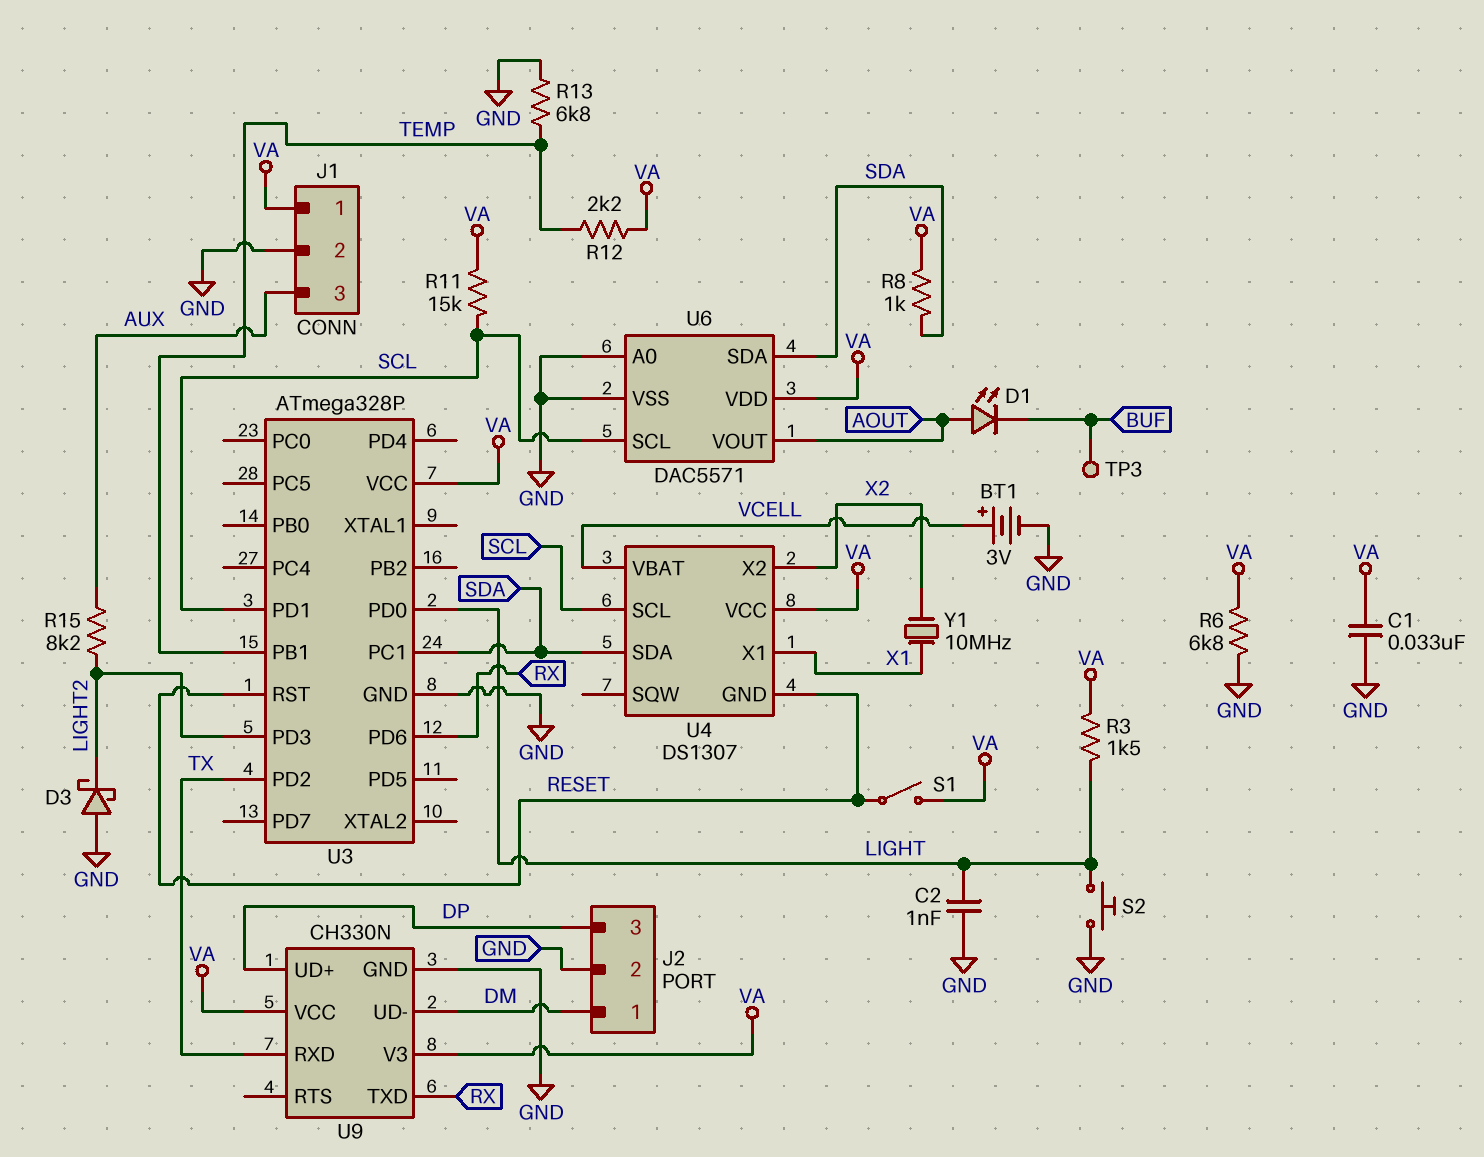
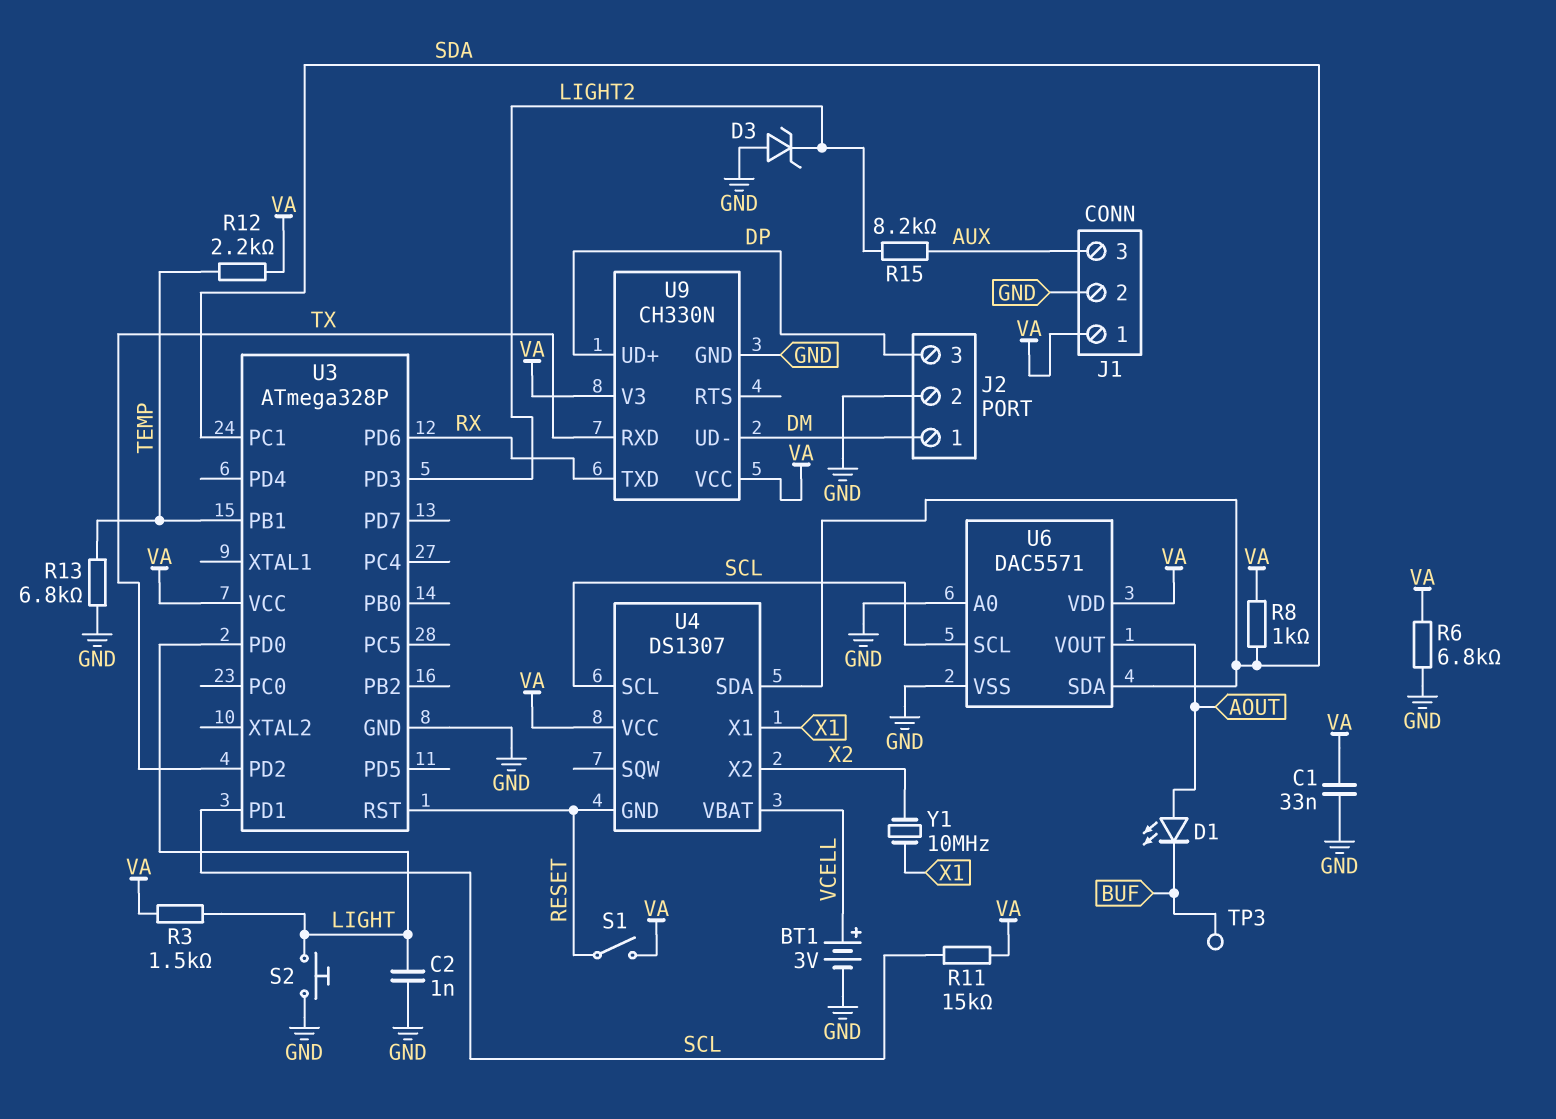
D3: schottky (A GND, K LIGHT2) -> zener (A GND, K LIGHT2)

